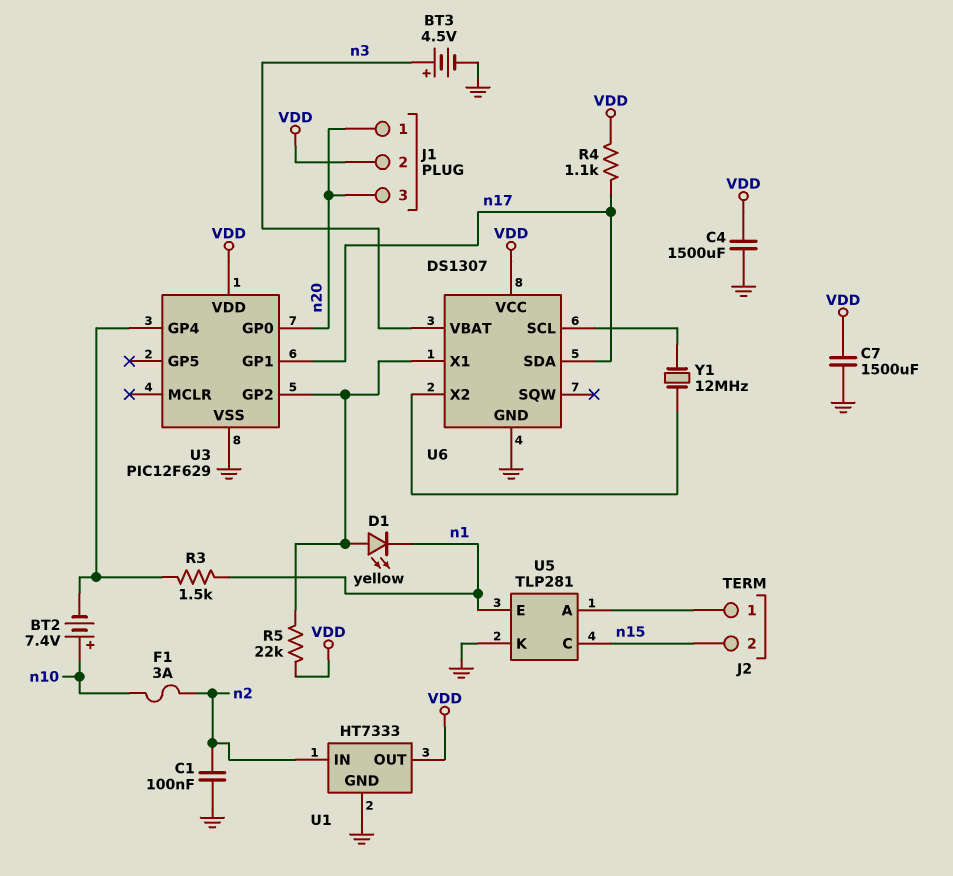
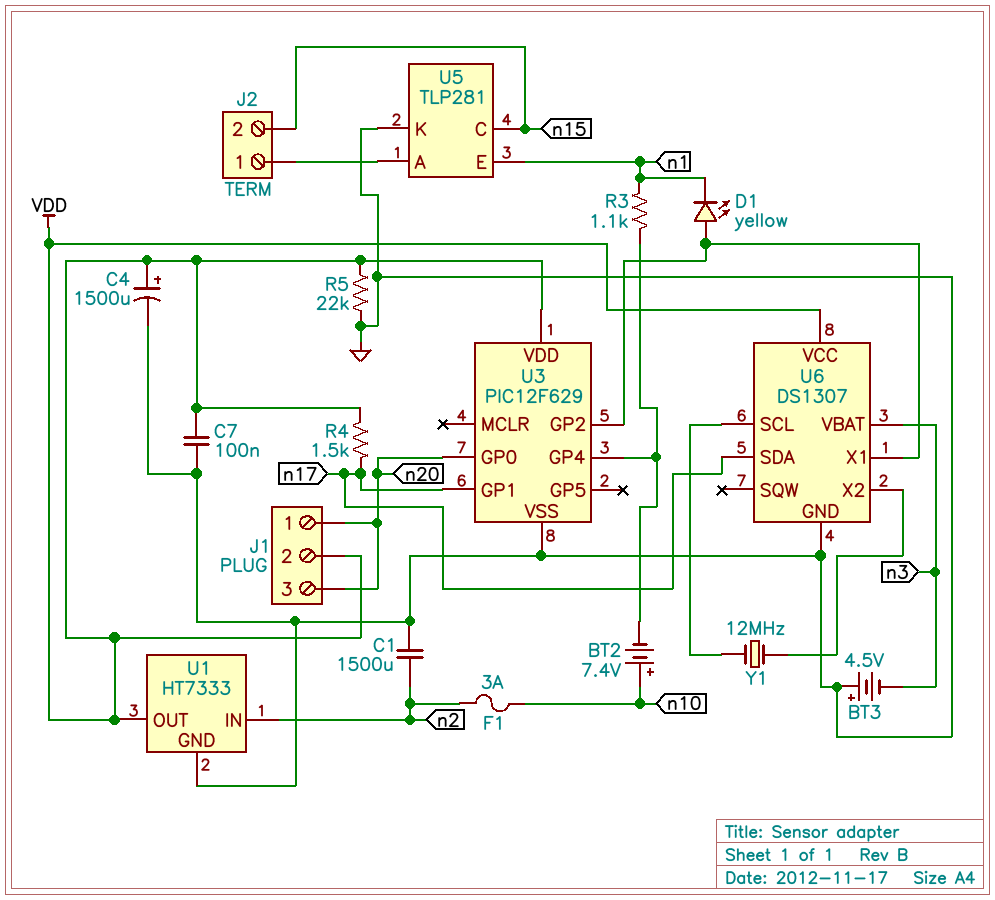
BT3: 4.5V (plus n3, minus GND) -> 4.5V (plus GND, minus n3)
C1: 100nF (GND, n2) -> 1500uF (GND, n2)
C4: 1500uF (GND, VDD) -> 1500uF (plus VDD, minus GND)
C7: 1500uF (GND, VDD) -> 100nF (GND, VDD)
R3: 1.5k (U3/GP4, n1) -> 1.1k (U3/GP4, n1)
R4: 1.1k (VDD, n17) -> 1.5k (VDD, n17)
R5: 22k (U3/GP2, VDD) -> 22k (GND, VDD)

